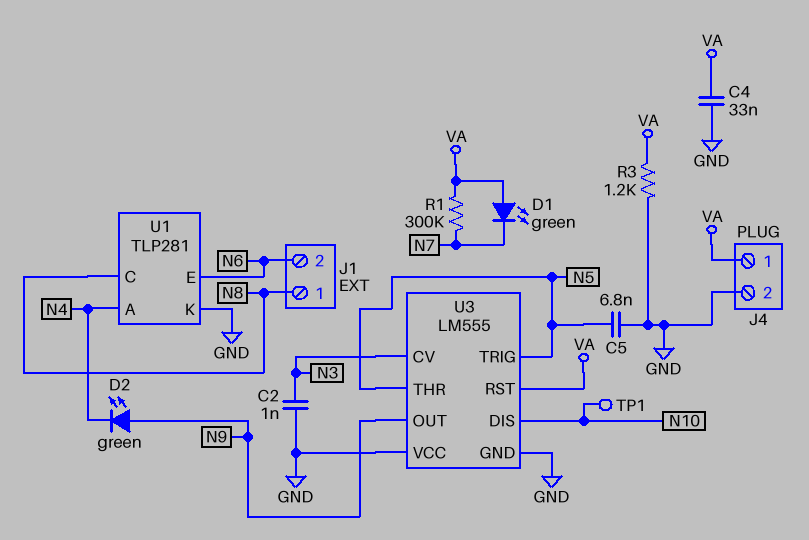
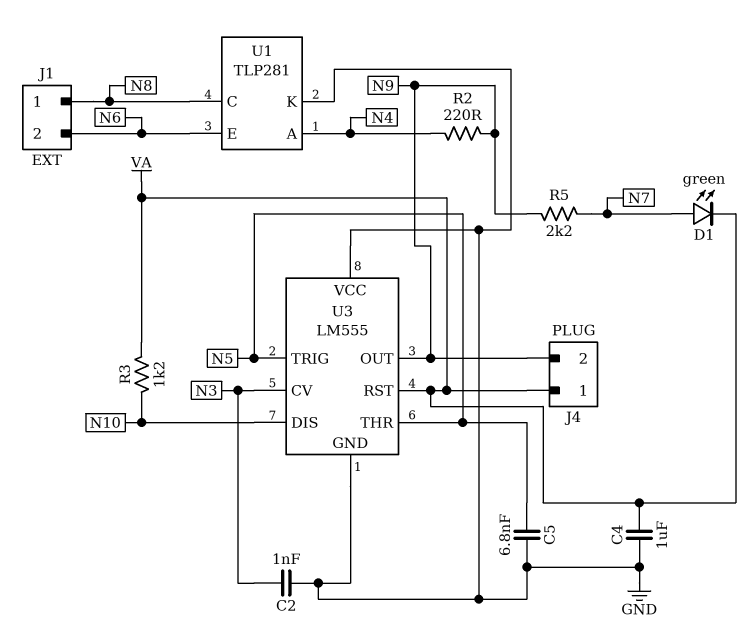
C4: 33nF (GND, VA) -> 1uF (GND, VA)
D1: LED green (A VA, K N7) -> LED green (A N7, K VA)
D2: LED green (A N9, K N4) -> none
J4 pin 2: GND -> N9
R1: 300k (N7, VA) -> none
R2: none -> 220 (N4, N9)
R3: 1.2k (GND, VA) -> 1.2k (N10, VA)
R5: none -> 2.2k (N7, N9)
TP1: test point (N10) -> none

